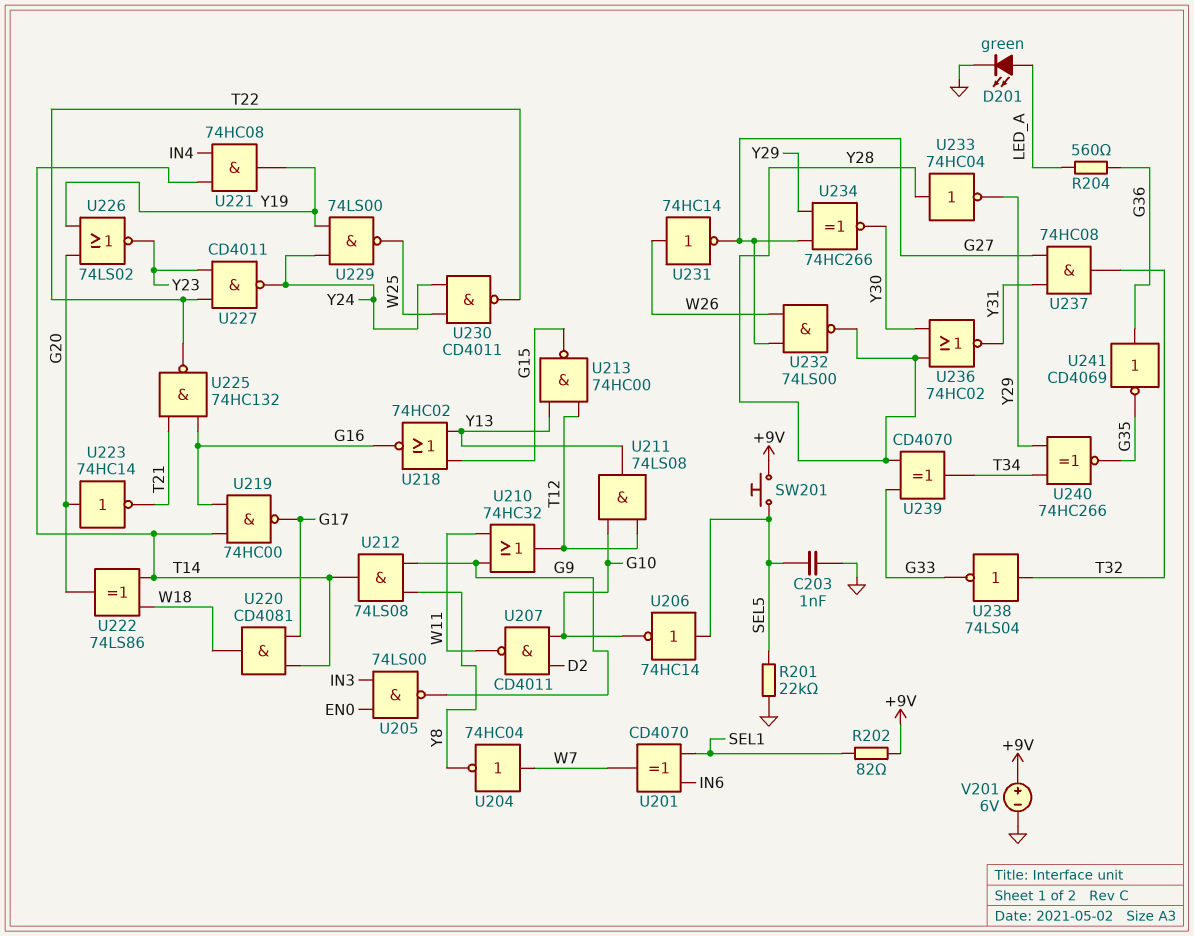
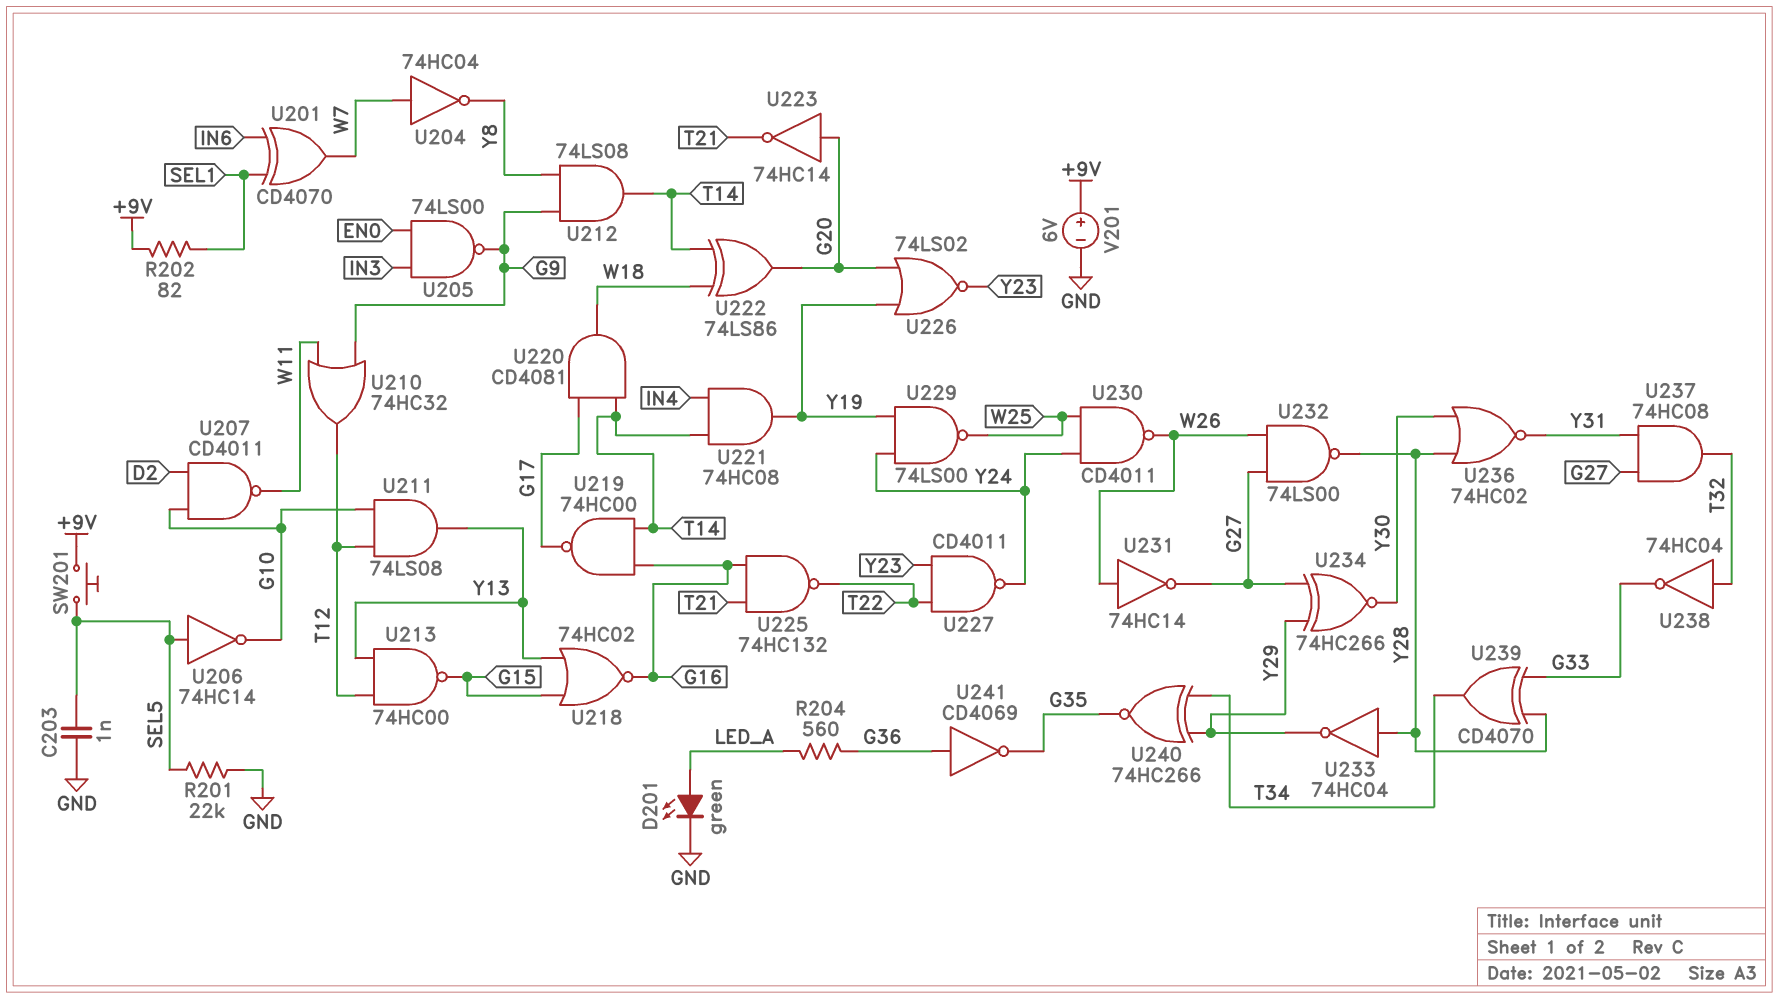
U230: NAND CD4011 (in W25, in Y24, out T22) -> NAND CD4011 (in W25, in Y24, out W26)
U238: NOT 74LS04 (in T32, out G33) -> NOT 74HC04 (in T32, out G33)

